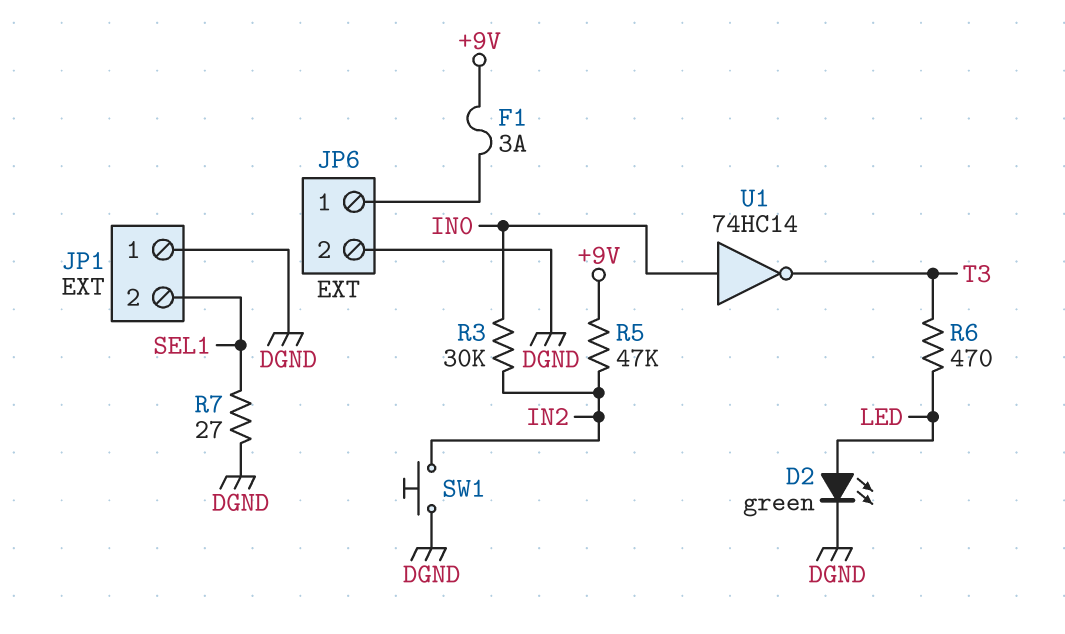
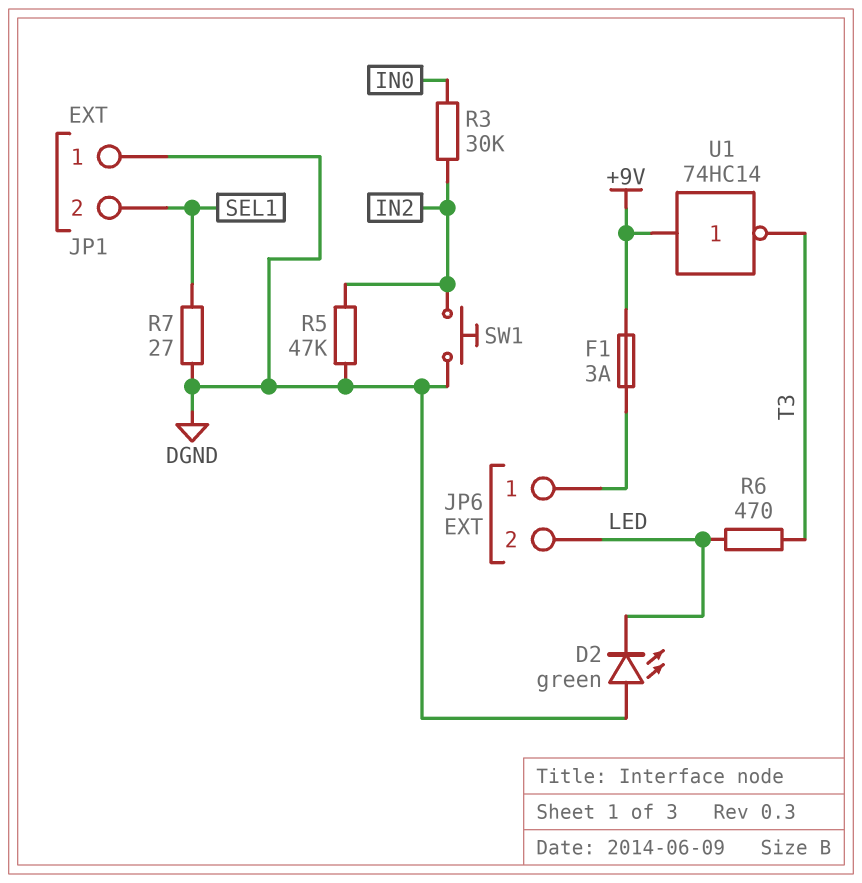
D2: LED green (A LED, K DGND) -> LED green (A DGND, K LED)
JP6 pin 2: DGND -> LED
R5: 47k (+9V, IN2) -> 47k (DGND, IN2)
U1: NOT 74HC14 (in IN0, out T3) -> NOT 74HC14 (in +9V, out T3)

